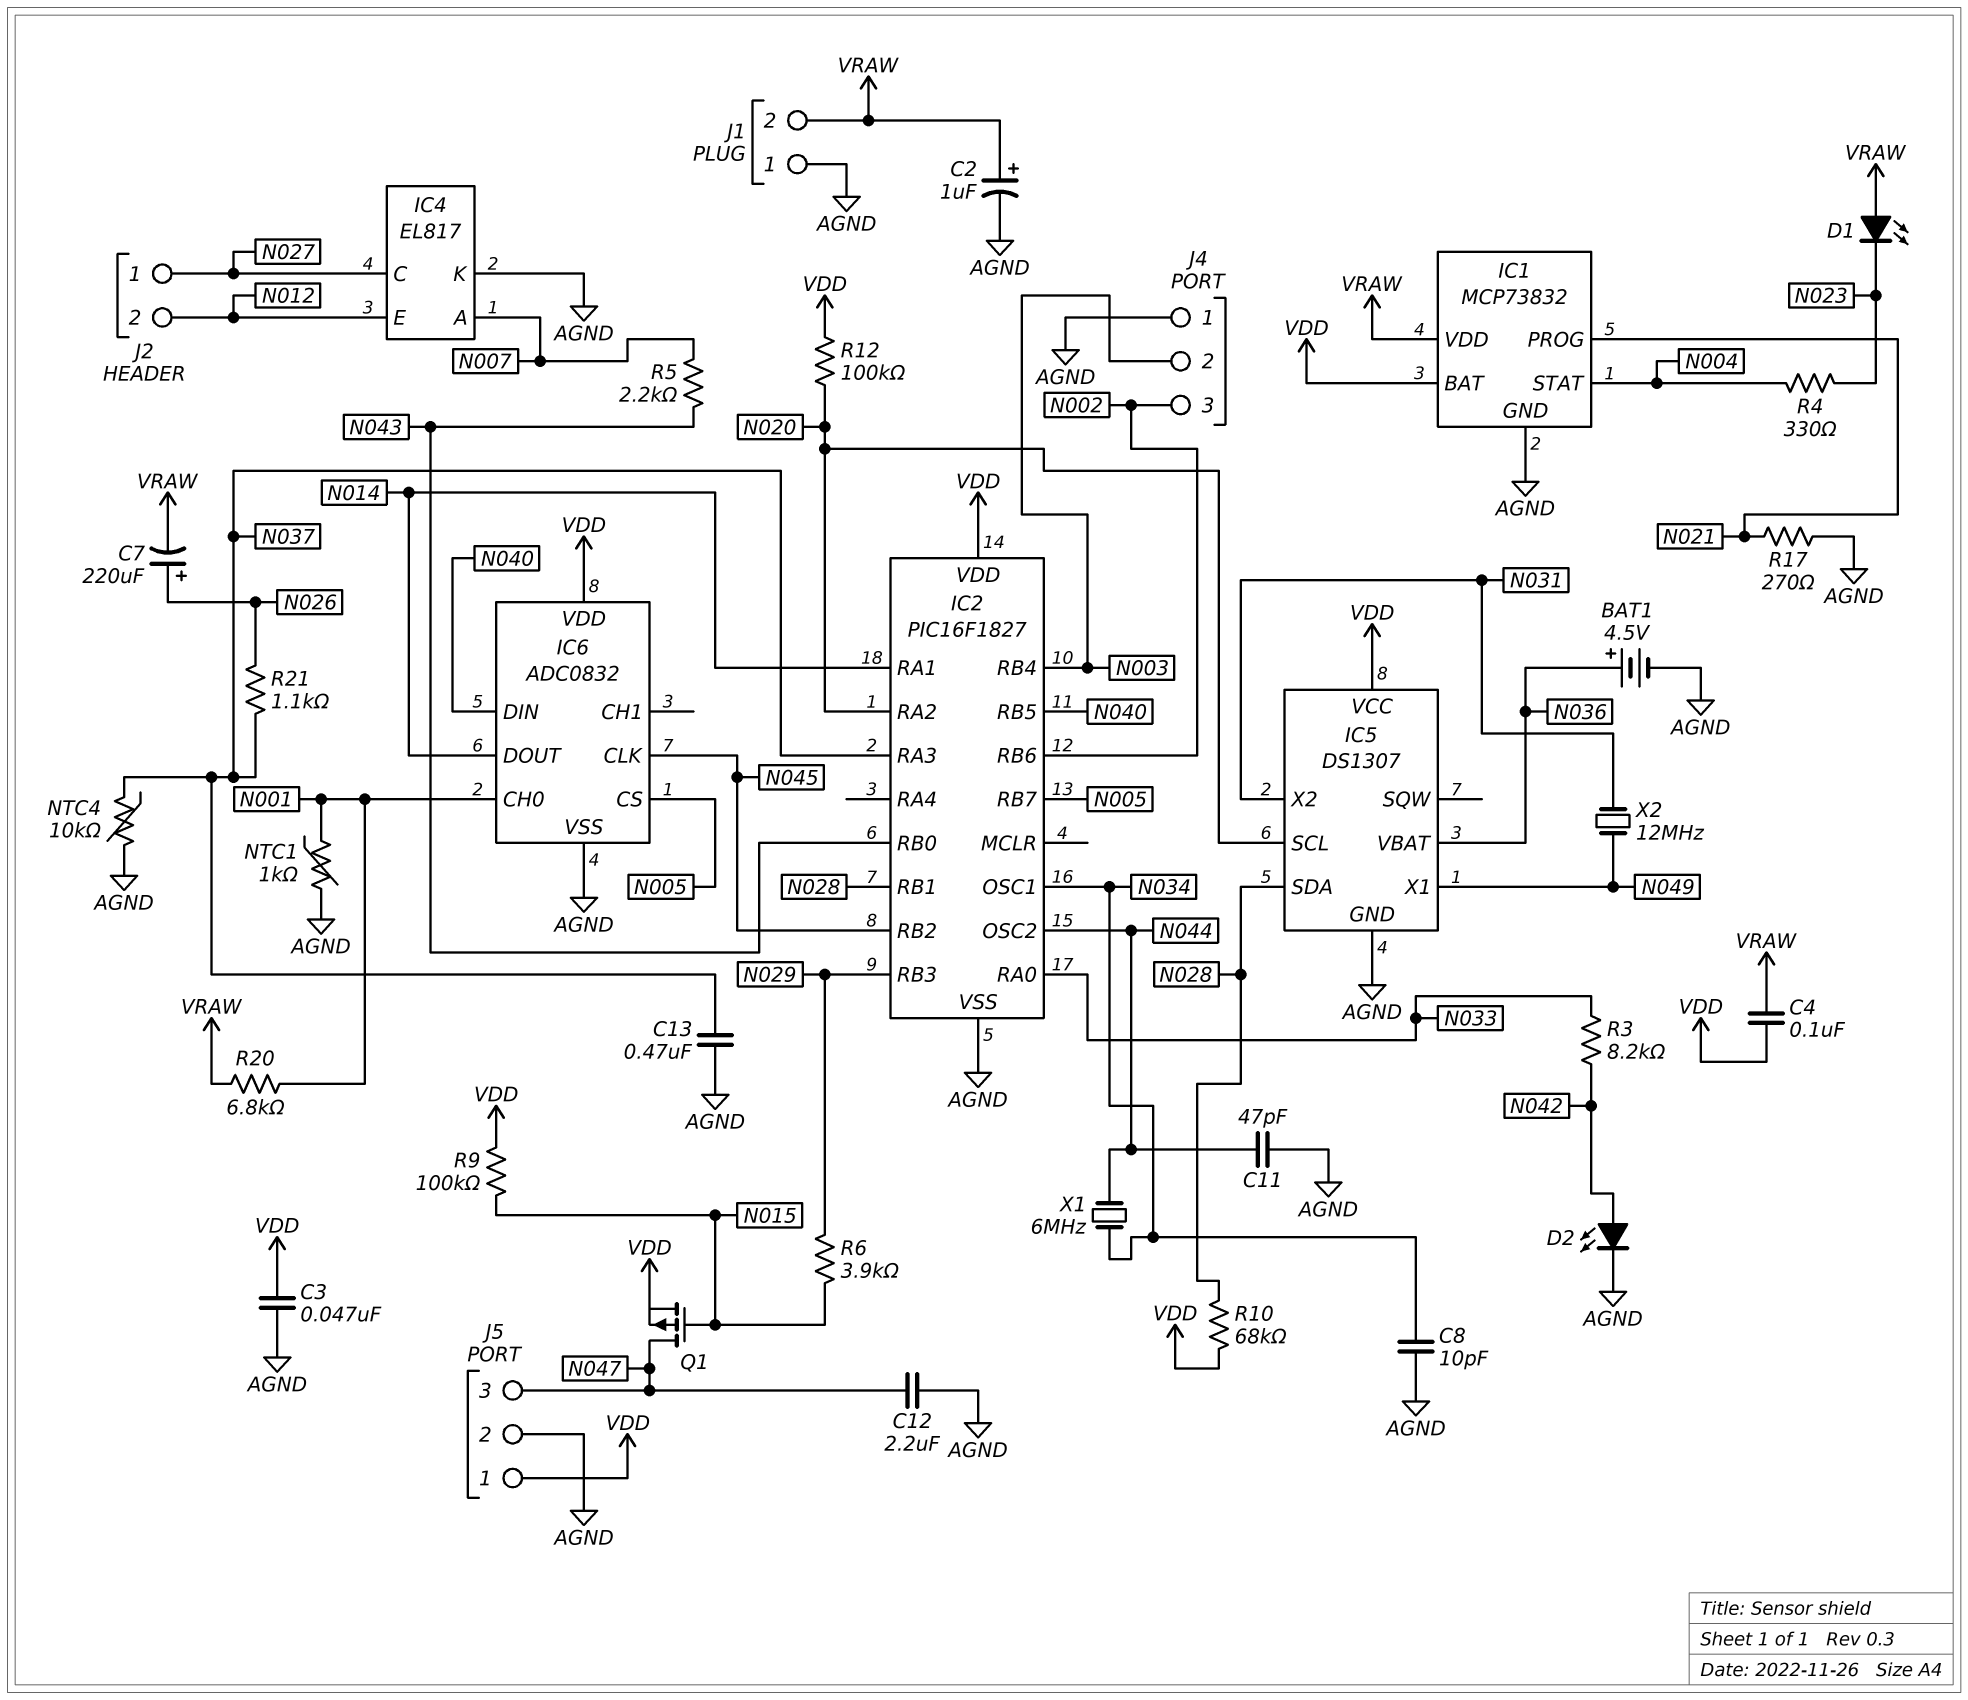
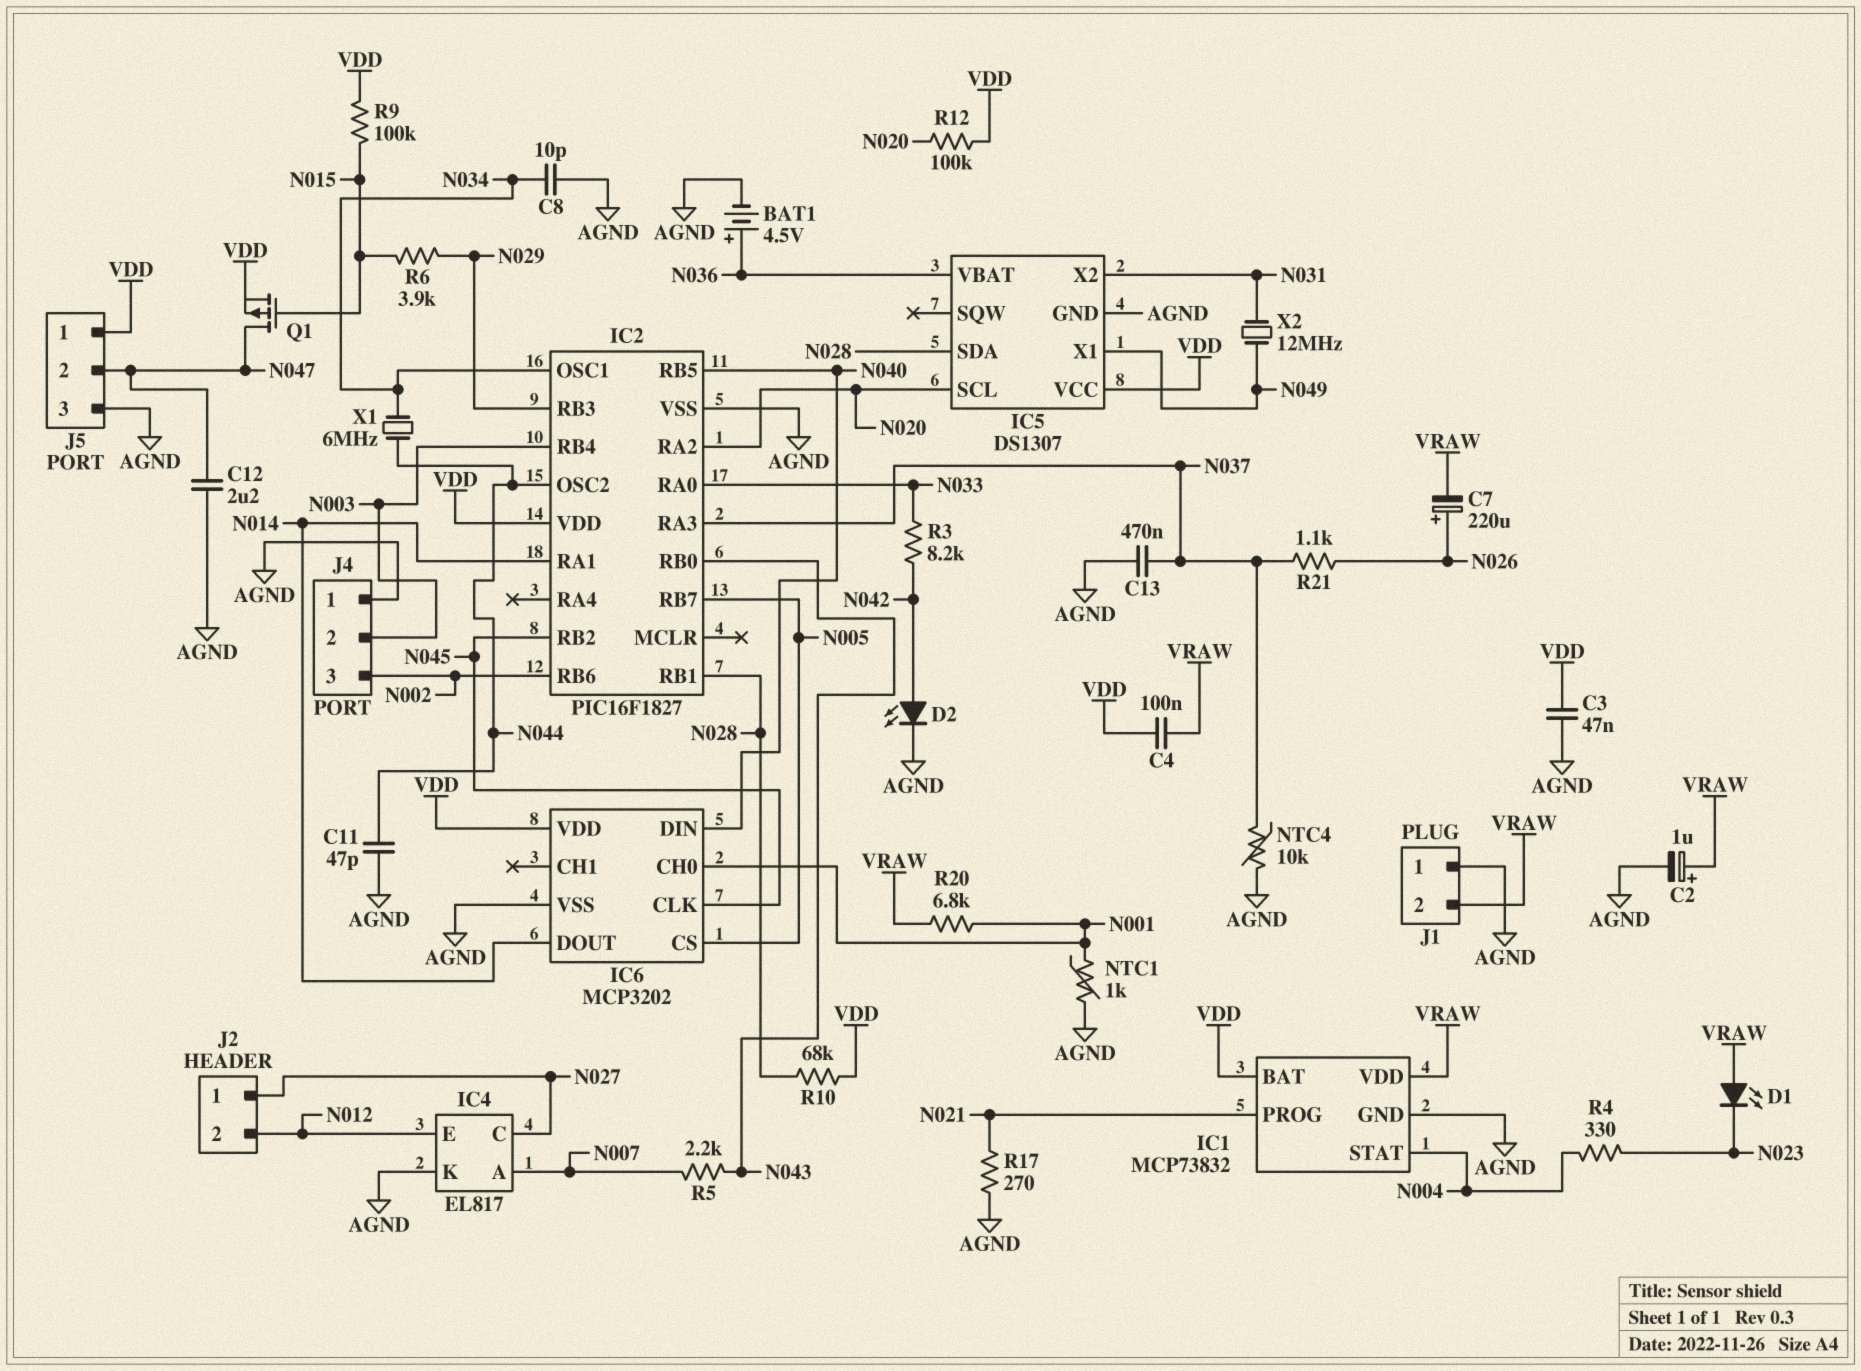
IC6: ADC0832 -> MCP3202
J5 pin 2: AGND -> N047
J5 pin 3: N047 -> AGND

